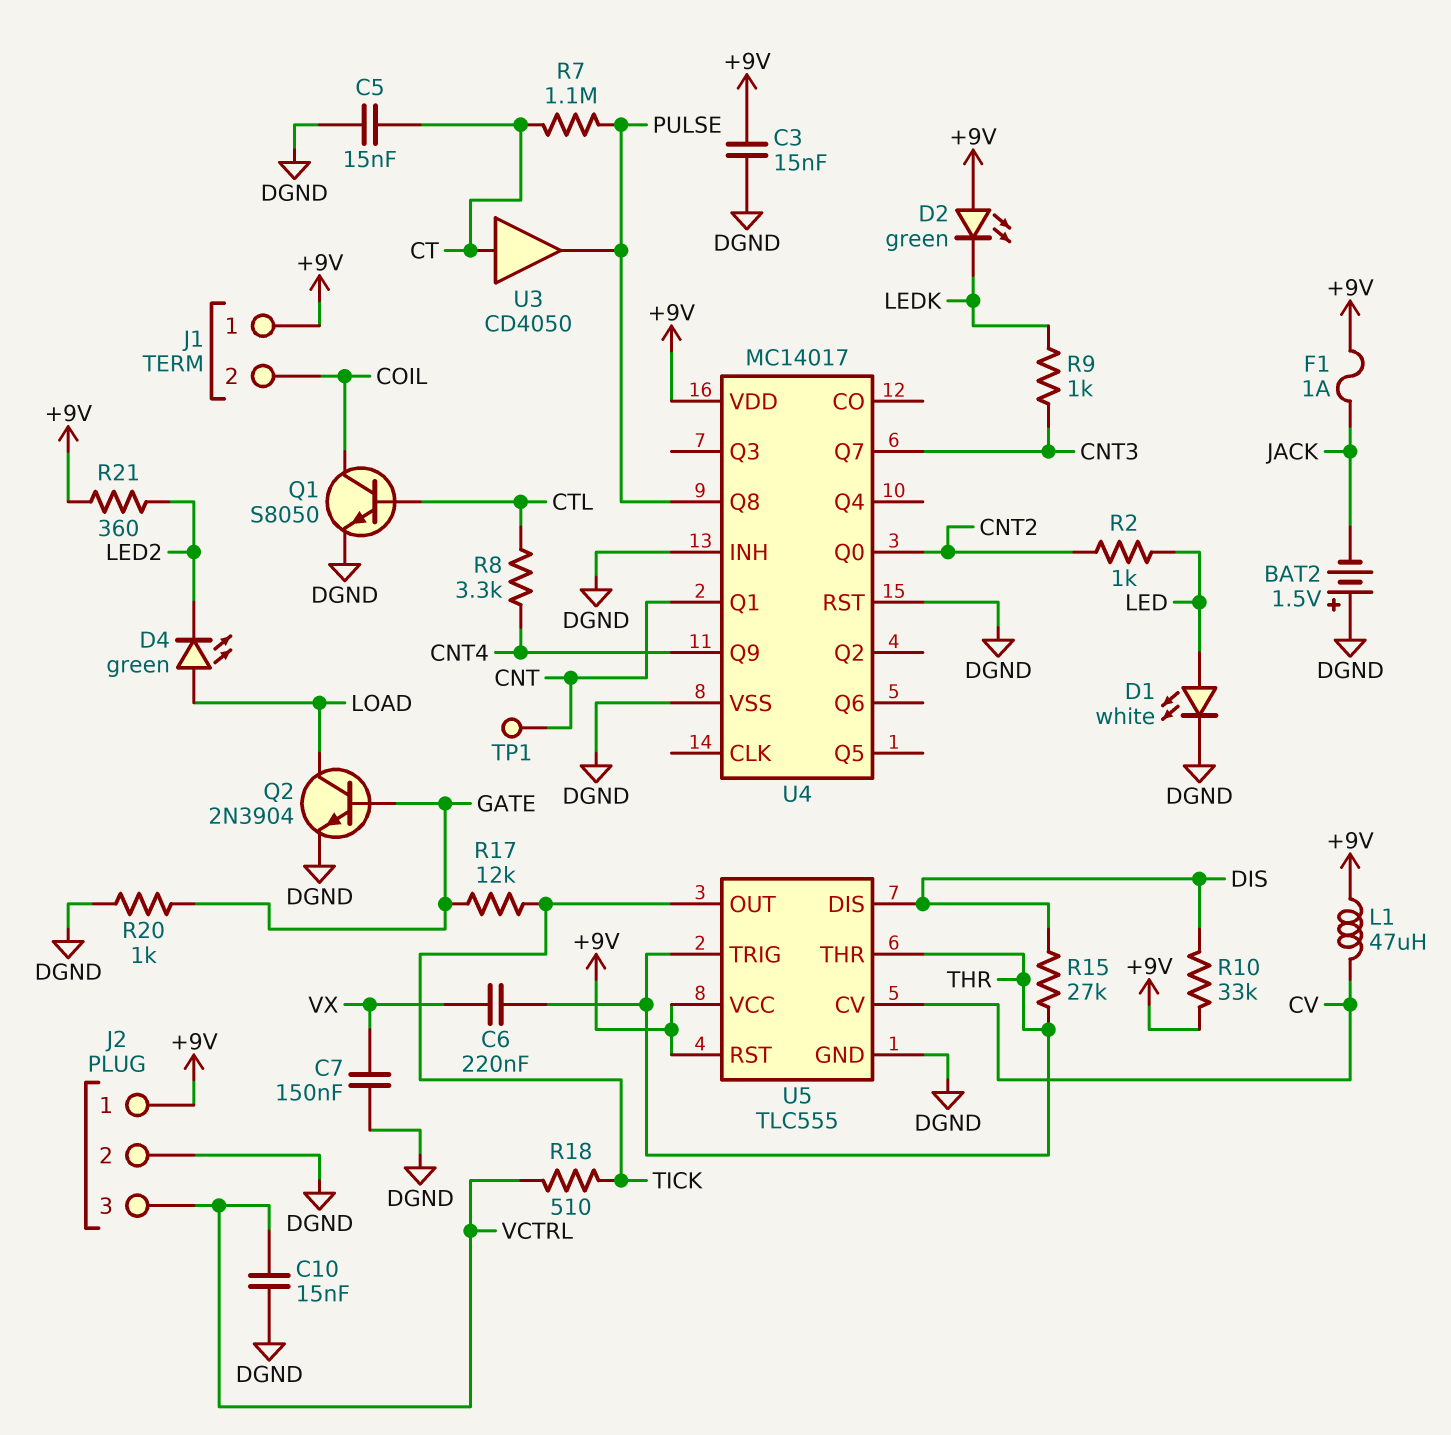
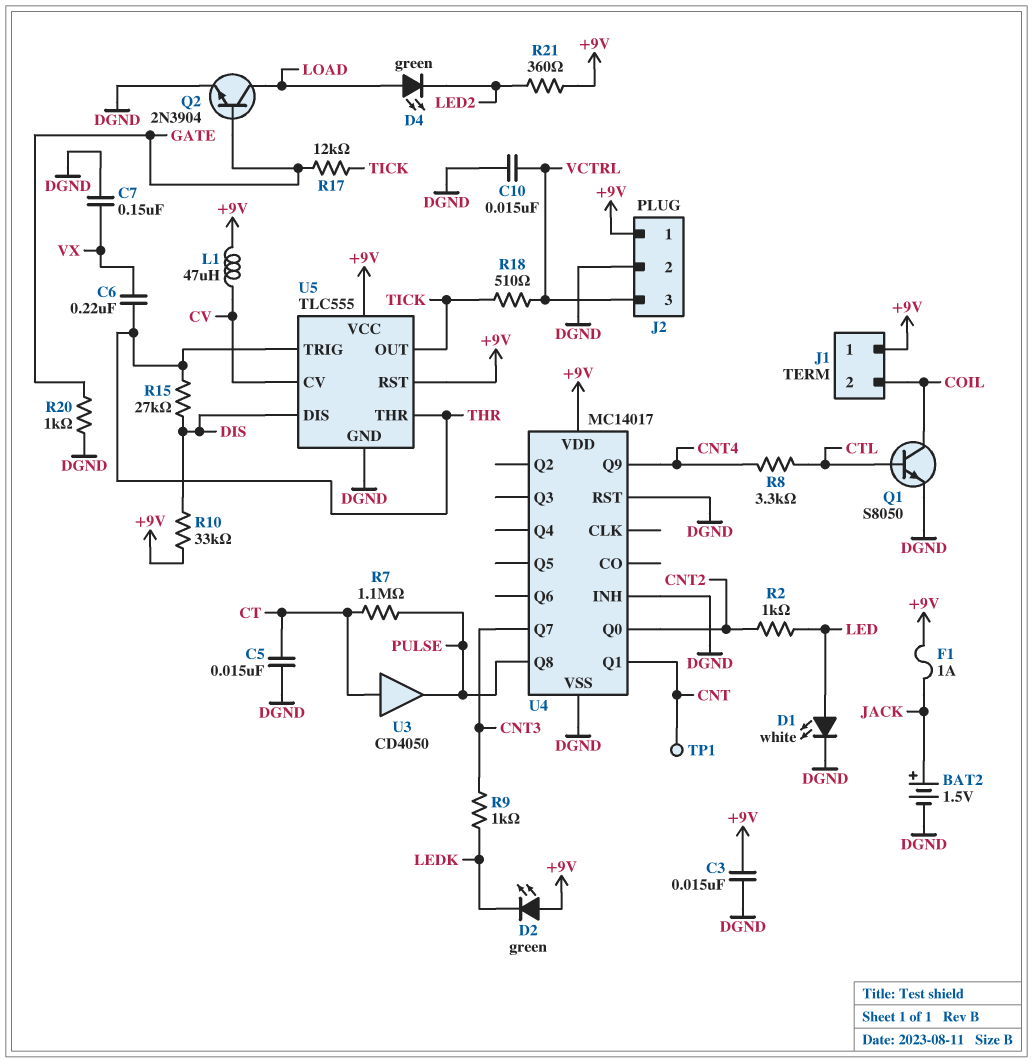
BAT2: 1.5V (plus DGND, minus JACK) -> 1.5V (plus JACK, minus DGND)

